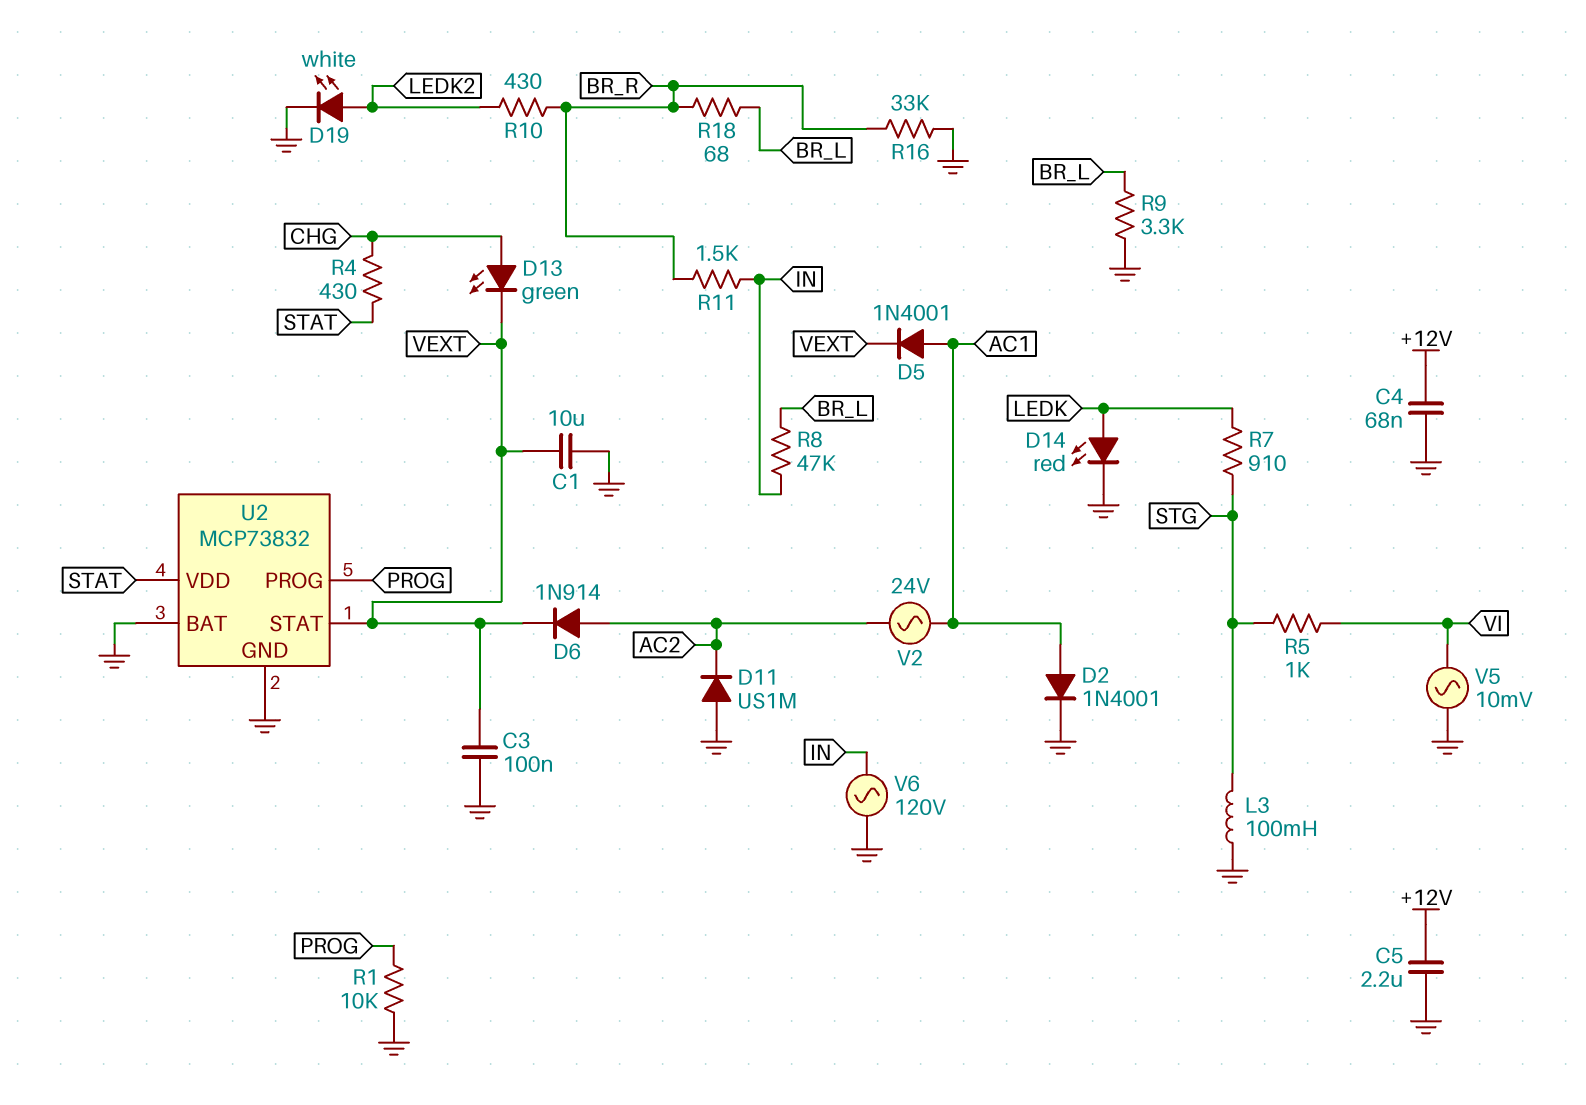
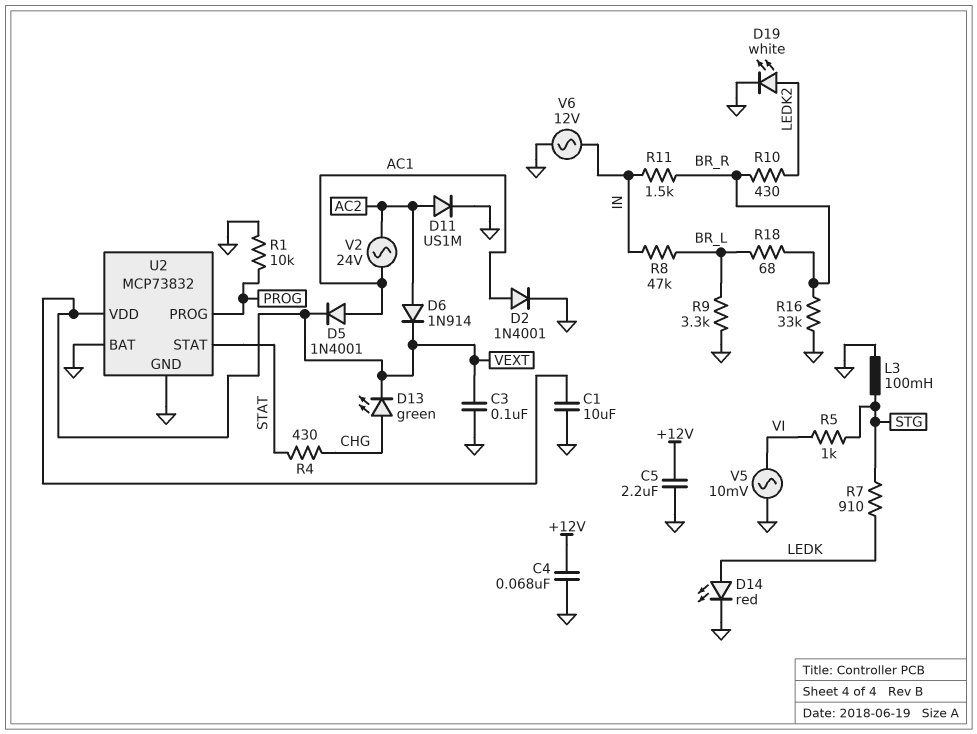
D11: diode US1M (A GND, K AC2) -> diode US1M (A AC2, K GND)
U2 pin STAT: VEXT -> STAT
U2 pin VDD: STAT -> VEXT
V6: AC 120V (GND, IN) -> AC 12V (GND, IN)

